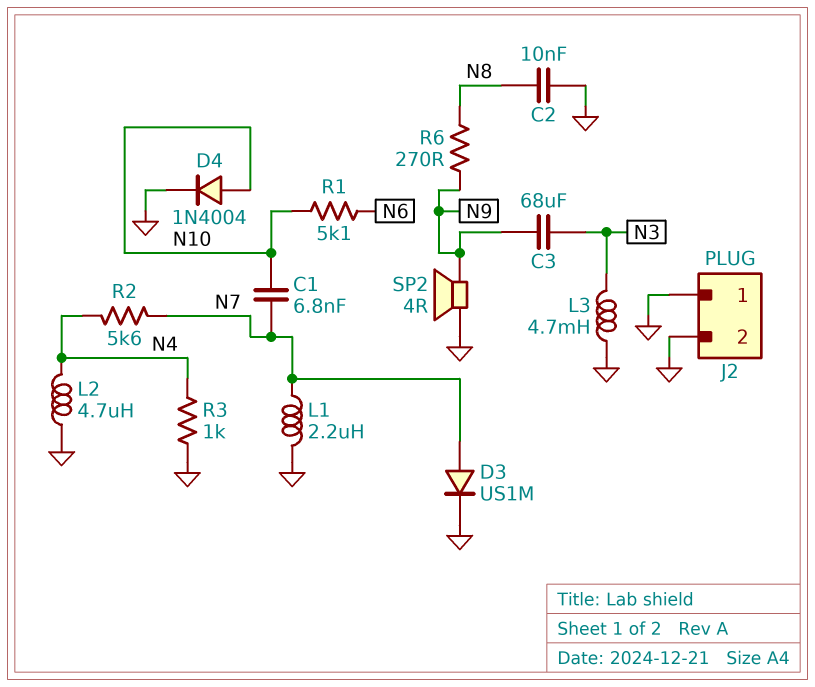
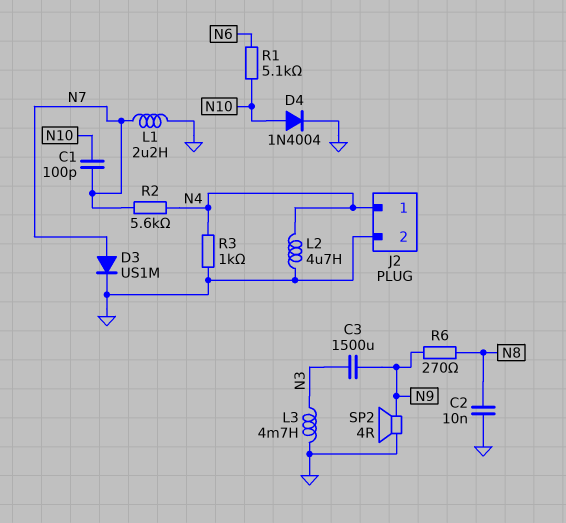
C1: 6.8nF (N7, N10) -> 100pF (N7, N10)
C3: 68uF (N3, N9) -> 1500uF (N3, N9)
J2 pin 1: GND -> N4

